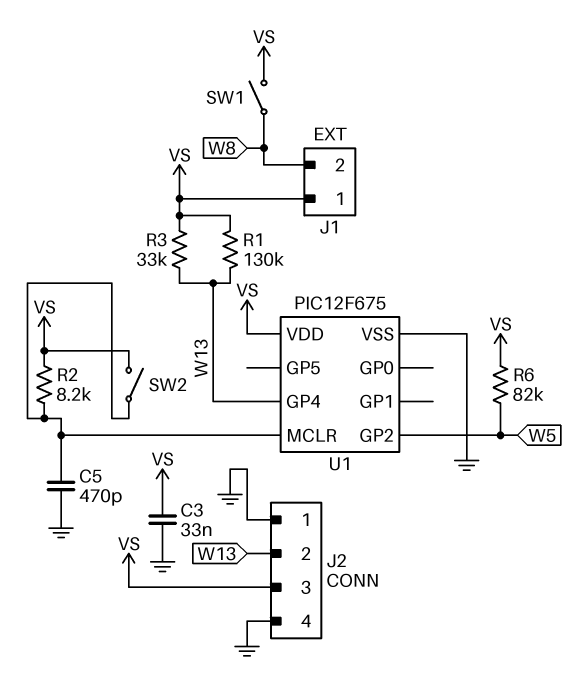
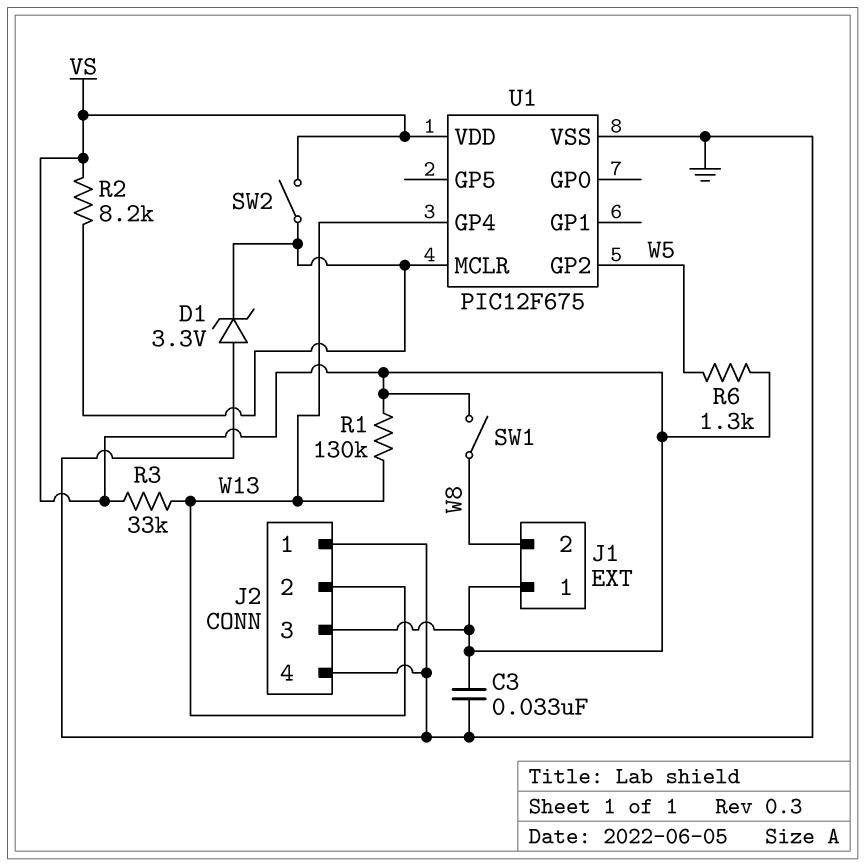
C5: 470pF (GND, U1/MCLR) -> none
D1: none -> zener 3.3V (A GND, K U1/MCLR)
R6: 82k (VS, W5) -> 1.3k (VS, W5)

